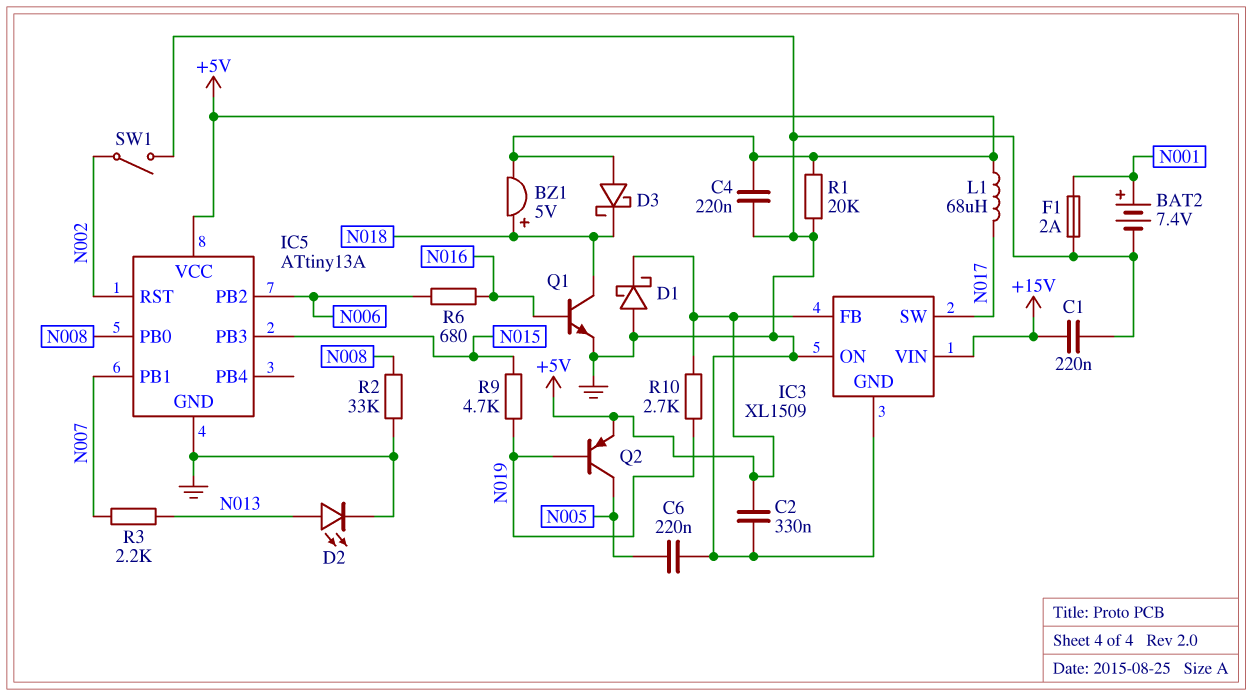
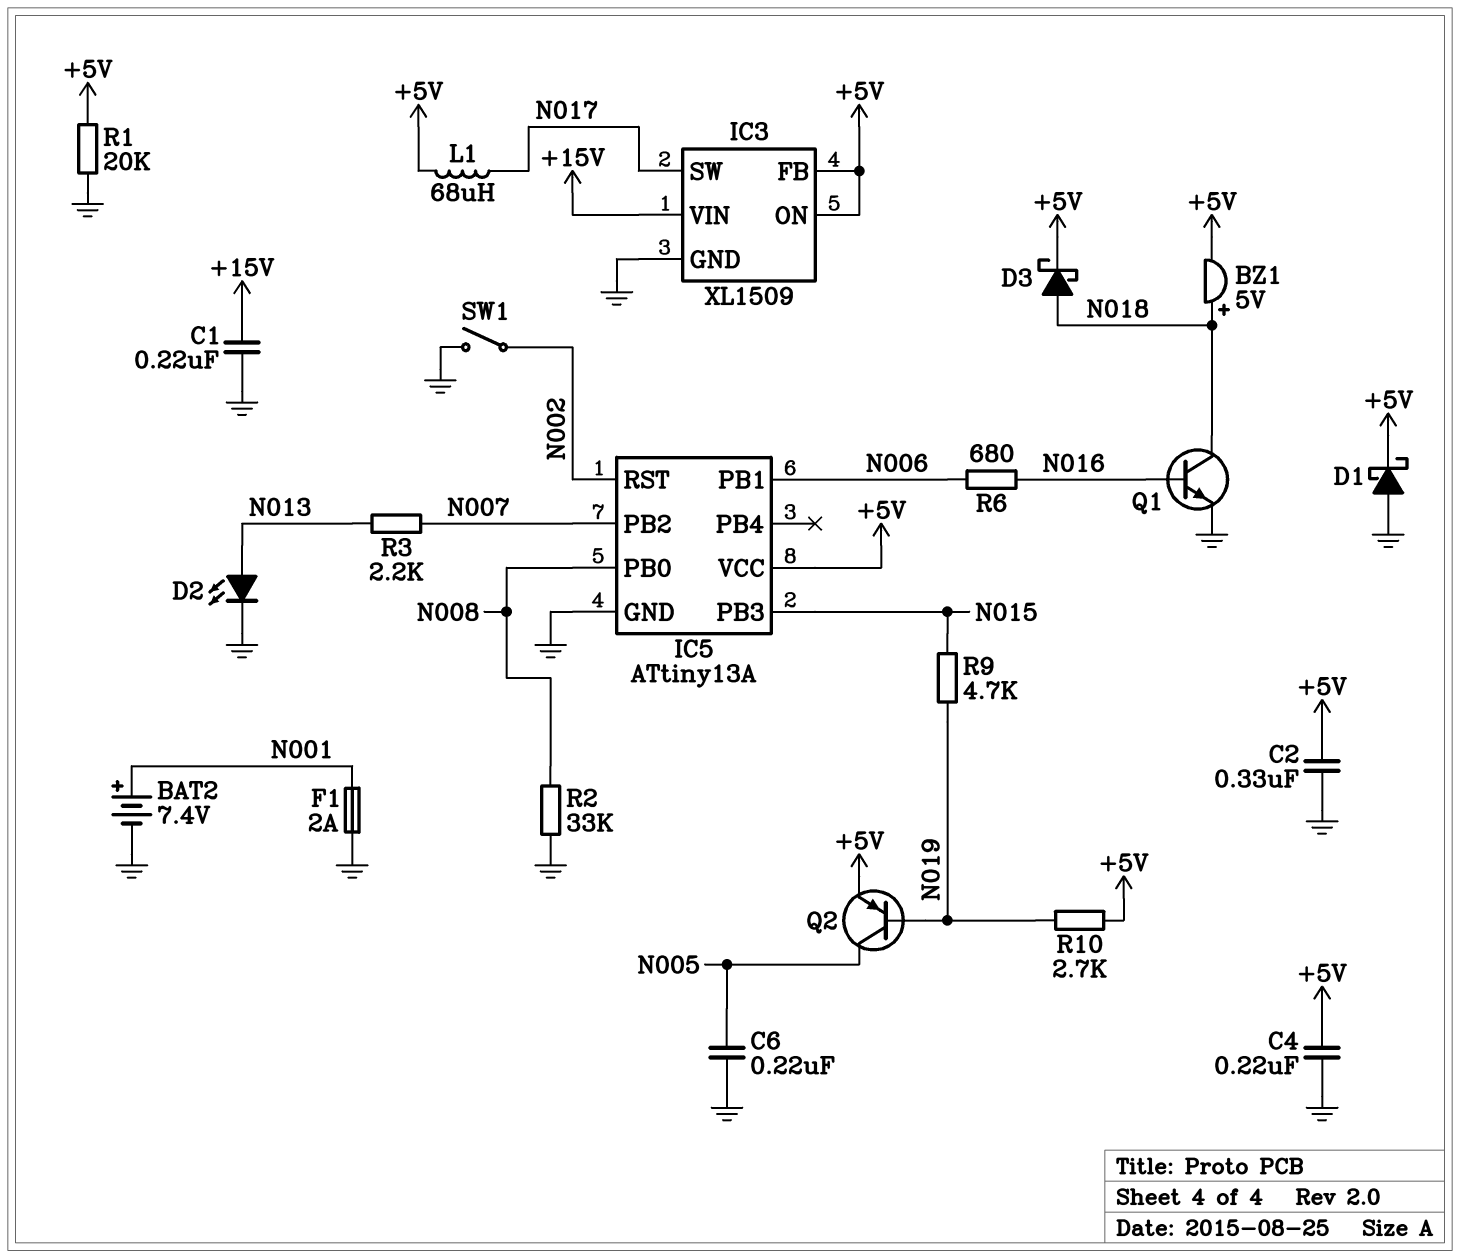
D3: schottky (A +5V, K N018) -> schottky (A N018, K +5V)
IC3 pin ON: GND -> +5V
IC5 pin PB1: N007 -> N006
IC5 pin PB2: N006 -> N007

